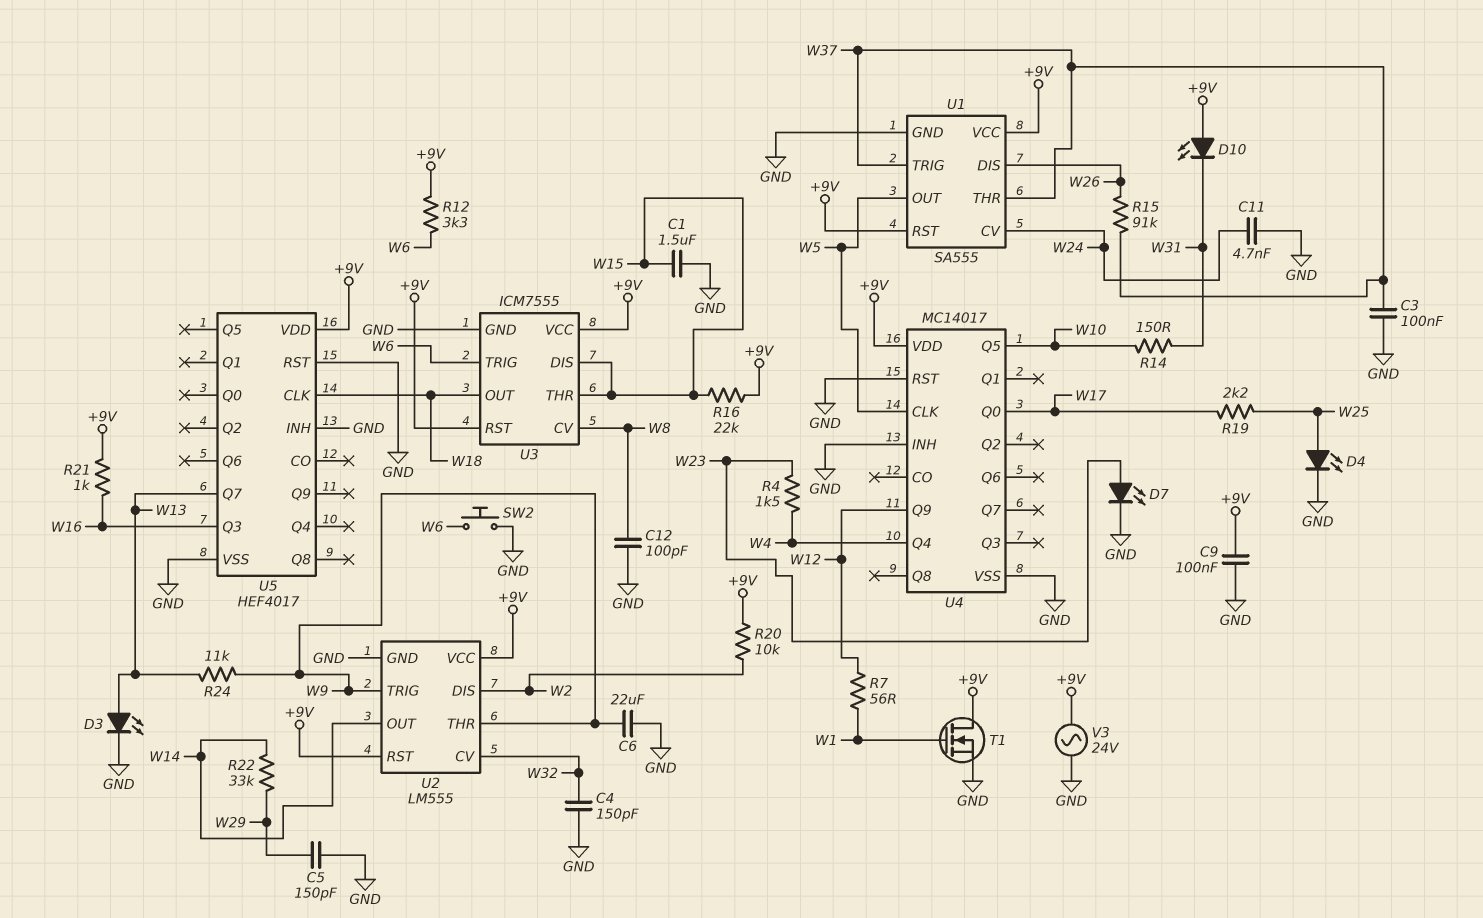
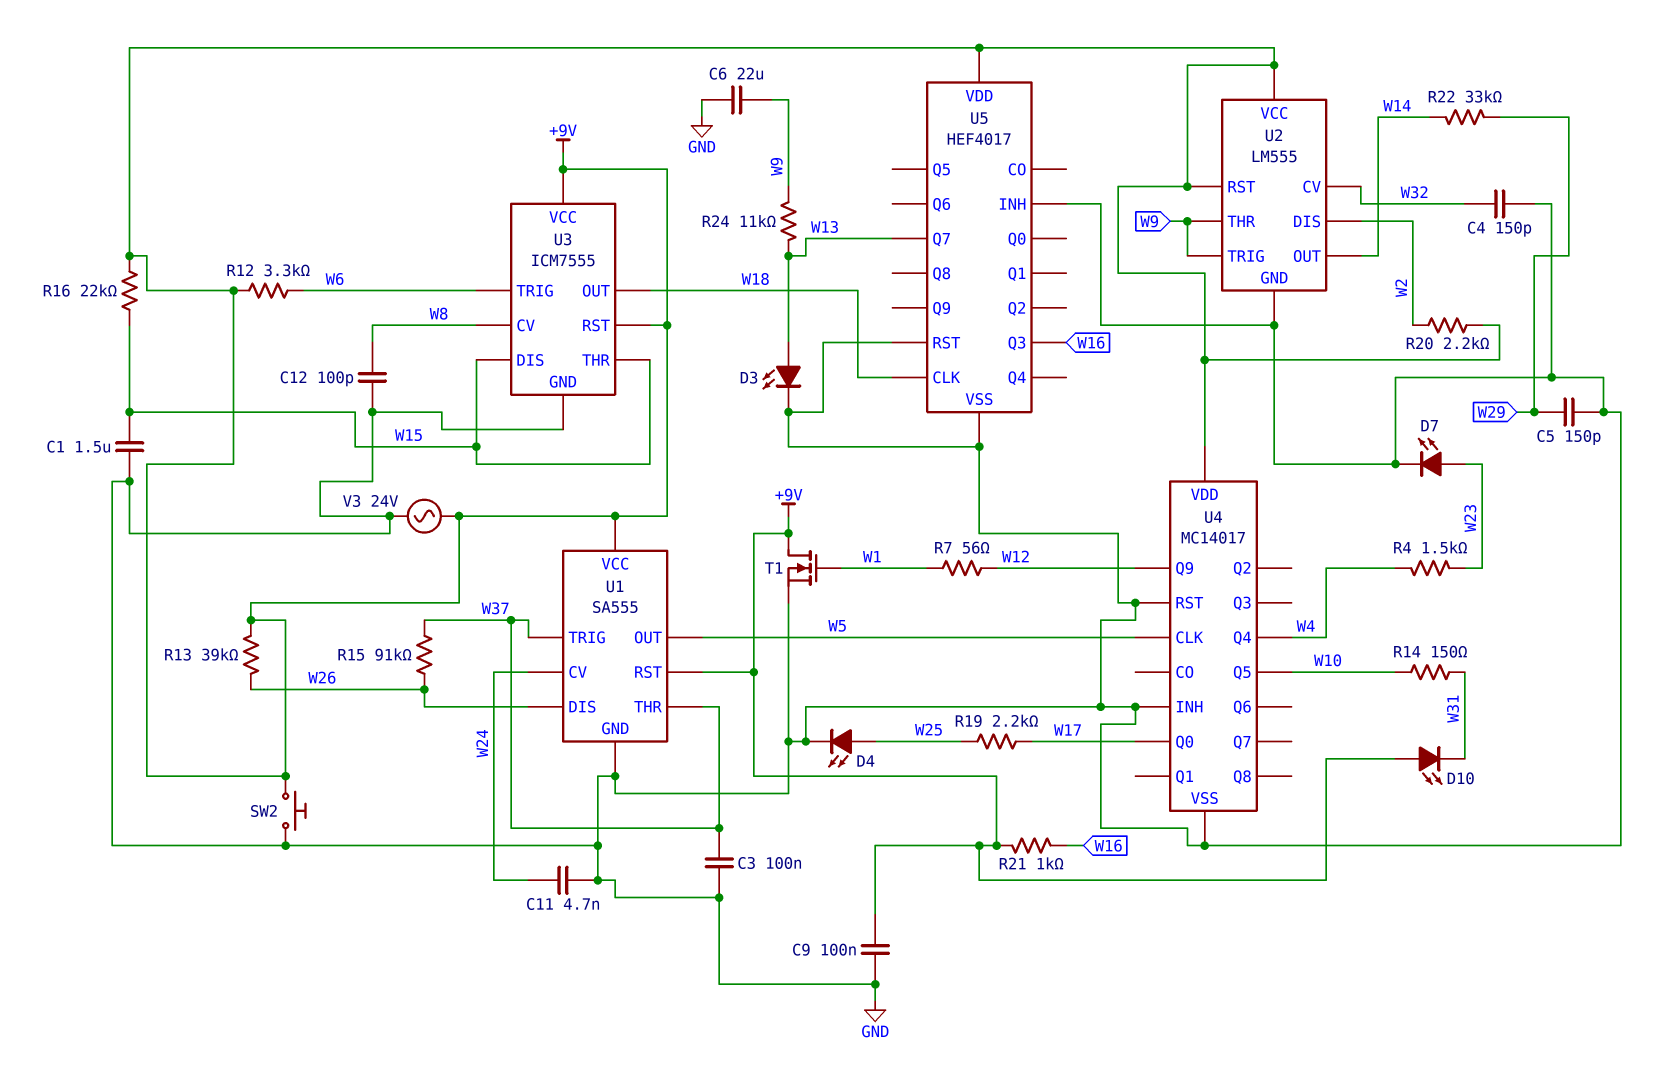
R13: none -> 39k (+9V, W26)
R20: 10k (+9V, W2) -> 2.2k (+9V, W2)
SW2: button (GND, W6) -> button (+9V, GND)

